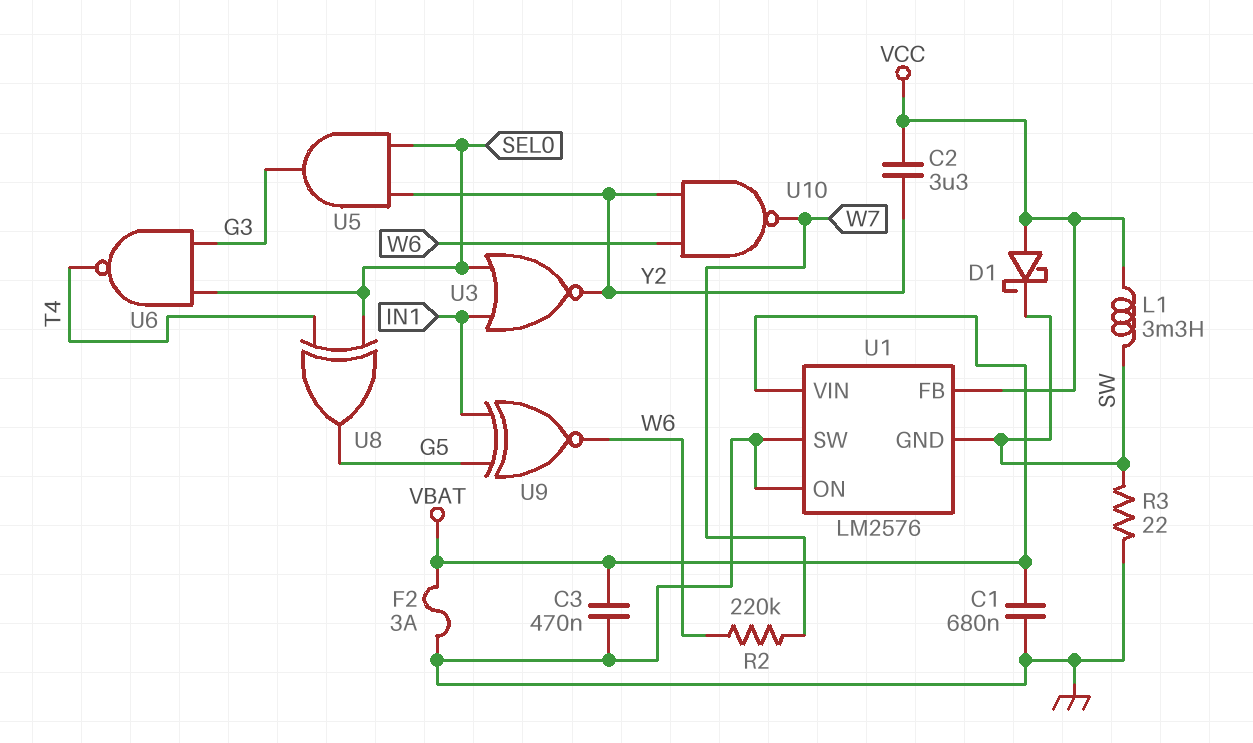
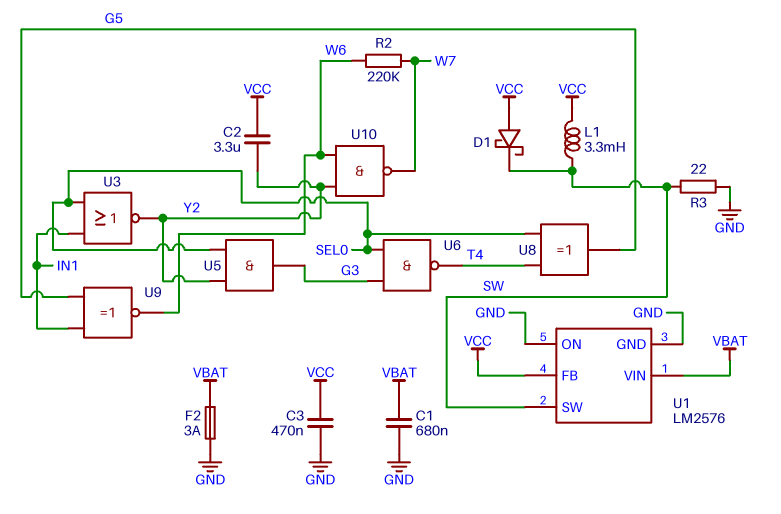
C3: 470nF (GND, VBAT) -> 470nF (GND, VCC)
U1 pin GND: SW -> GND
U1 pin SW: GND -> SW

